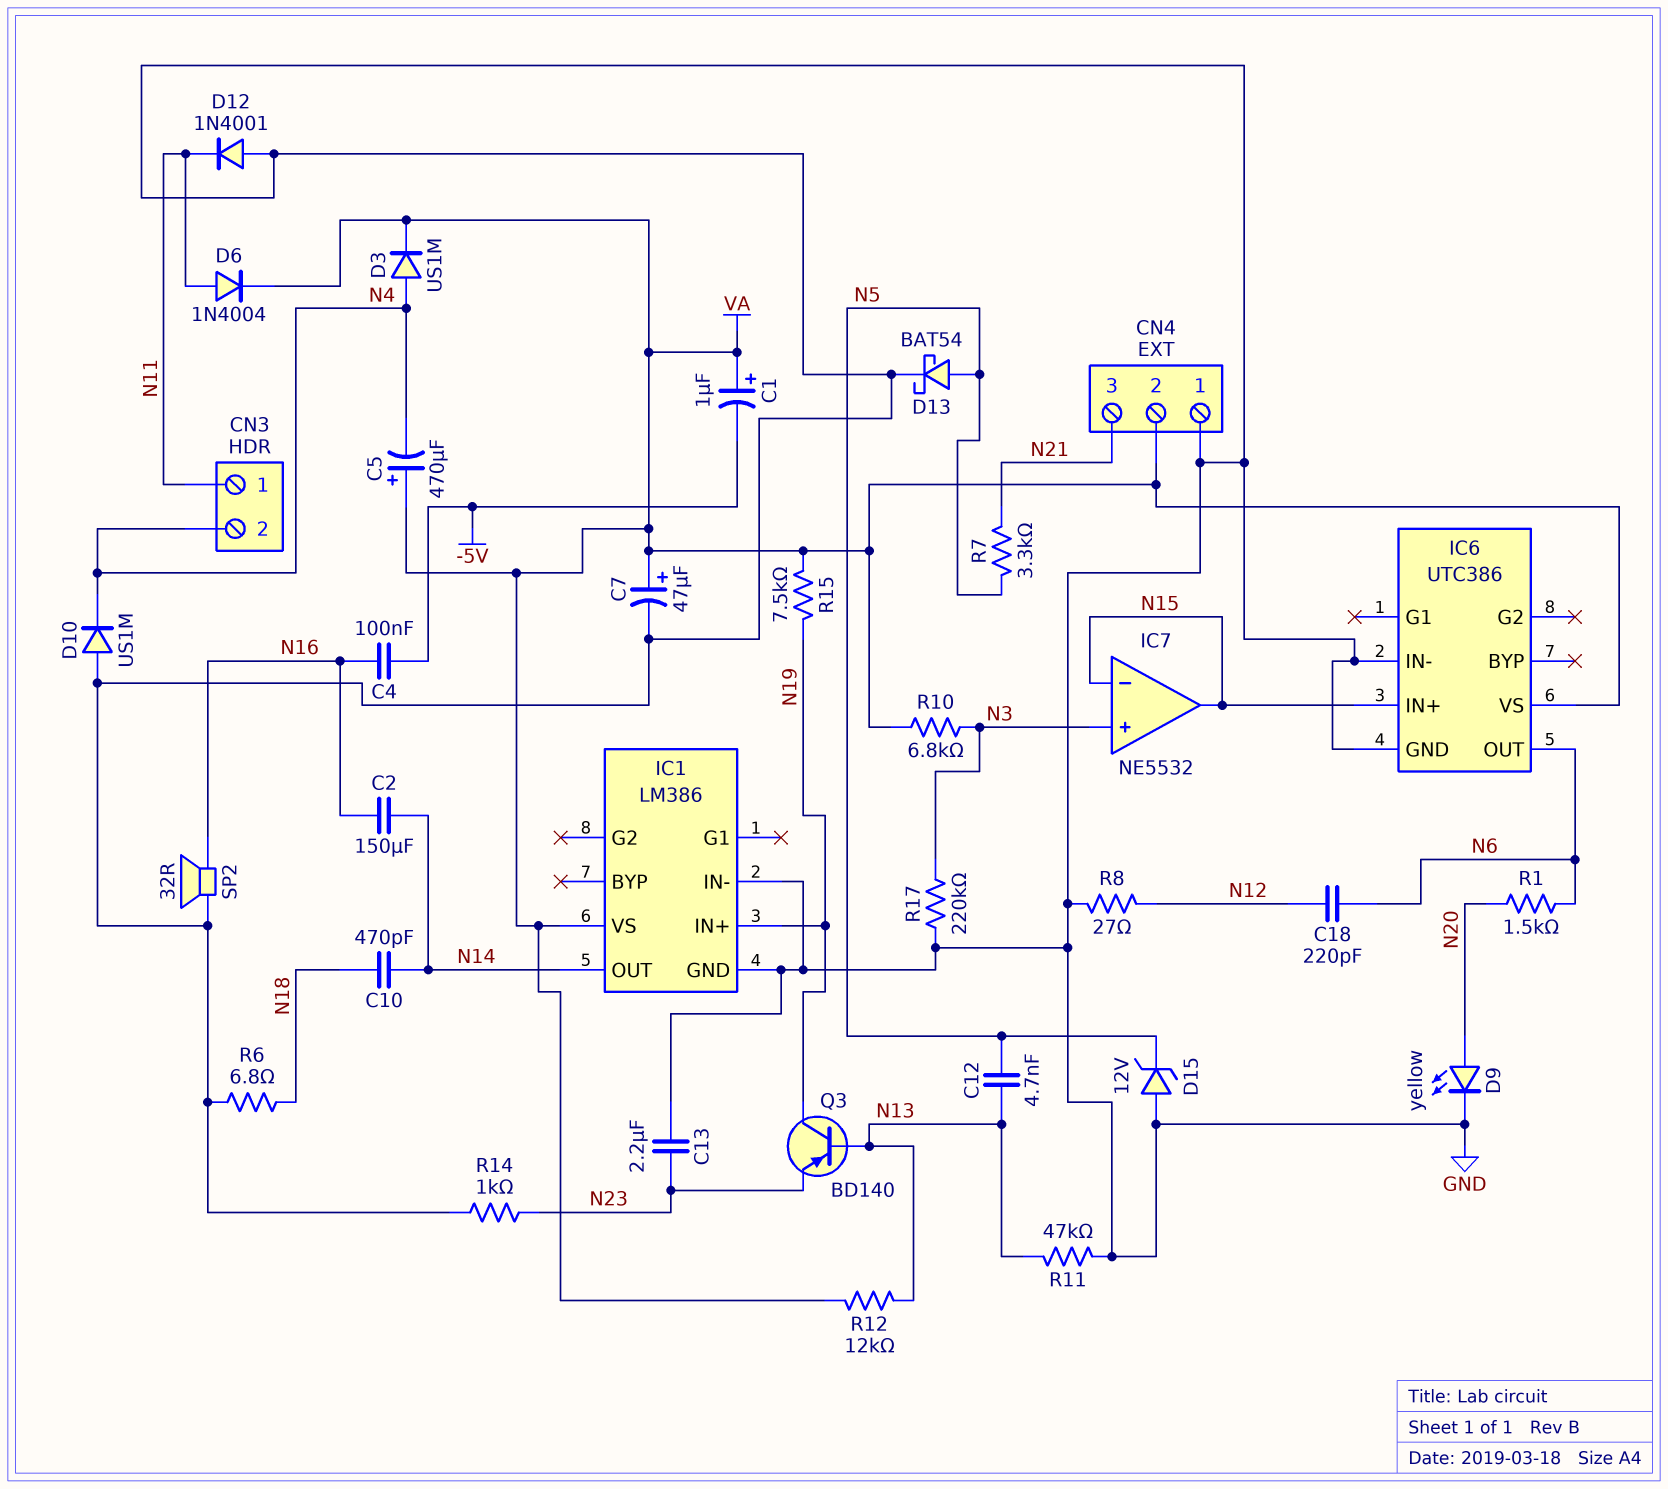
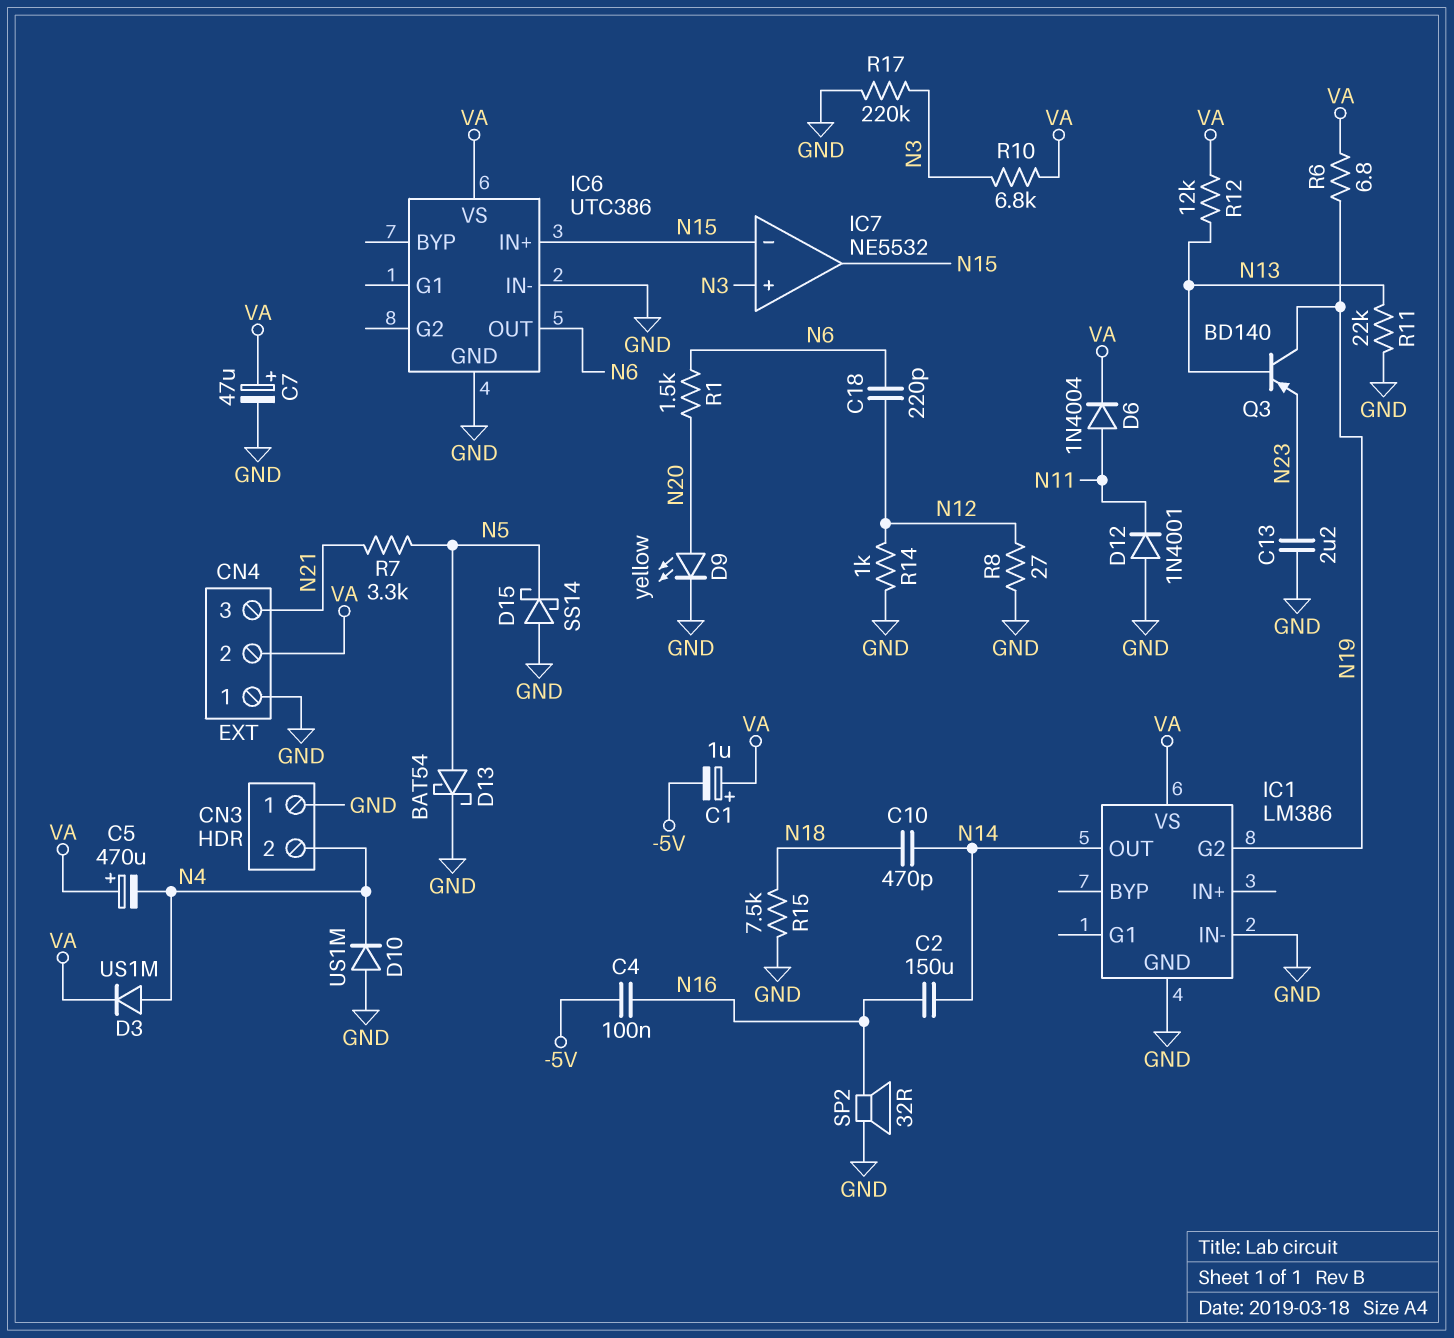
C12: 4.7nF (N5, N13) -> none
CN3 pin 1: N11 -> GND
D15: zener 12V (A GND, K N5) -> schottky SS14 (A GND, K N5)
IC1 pin G2: none -> N19
IC1 pin IN+: N19 -> none
R6: 6.8 (GND, N18) -> 6.8 (N19, VA)
R11: 47k (GND, N13) -> 22k (GND, N13)
R14: 1k (GND, N23) -> 1k (GND, N12)
R15: 7.5k (N19, VA) -> 7.5k (GND, N18)

